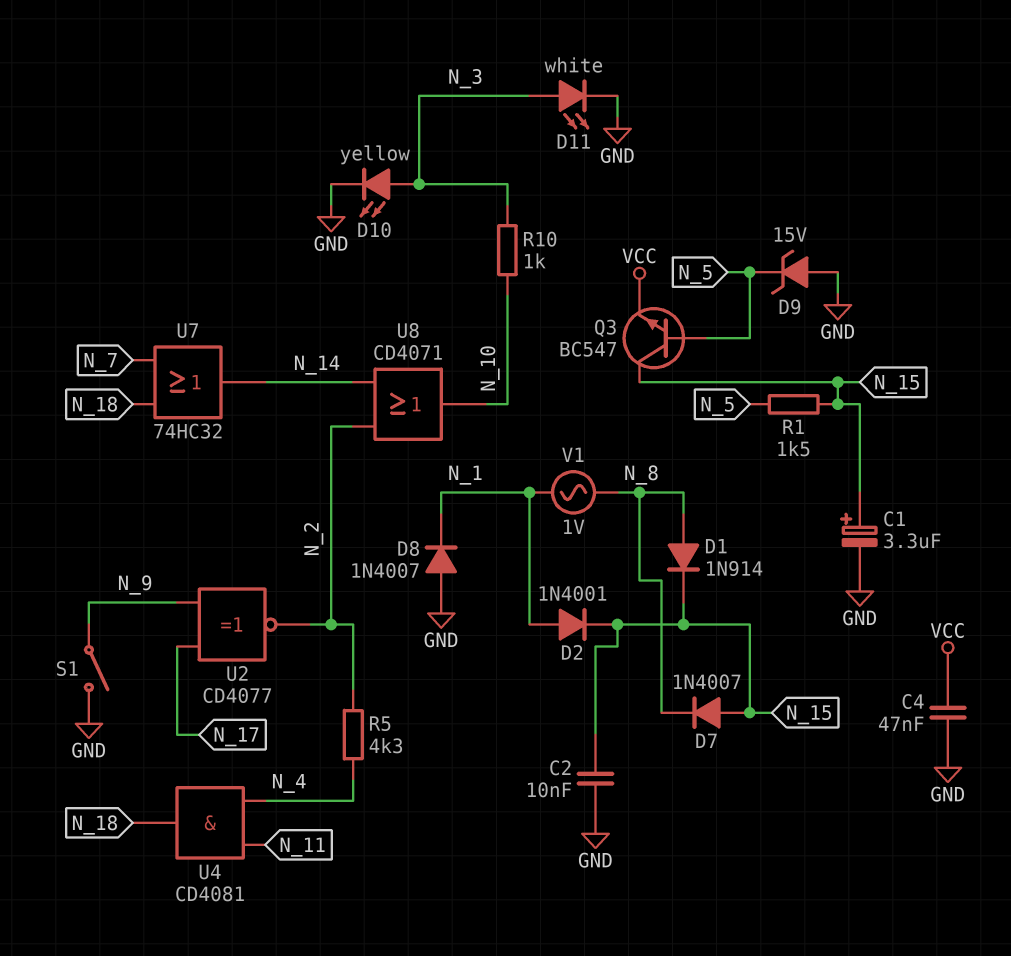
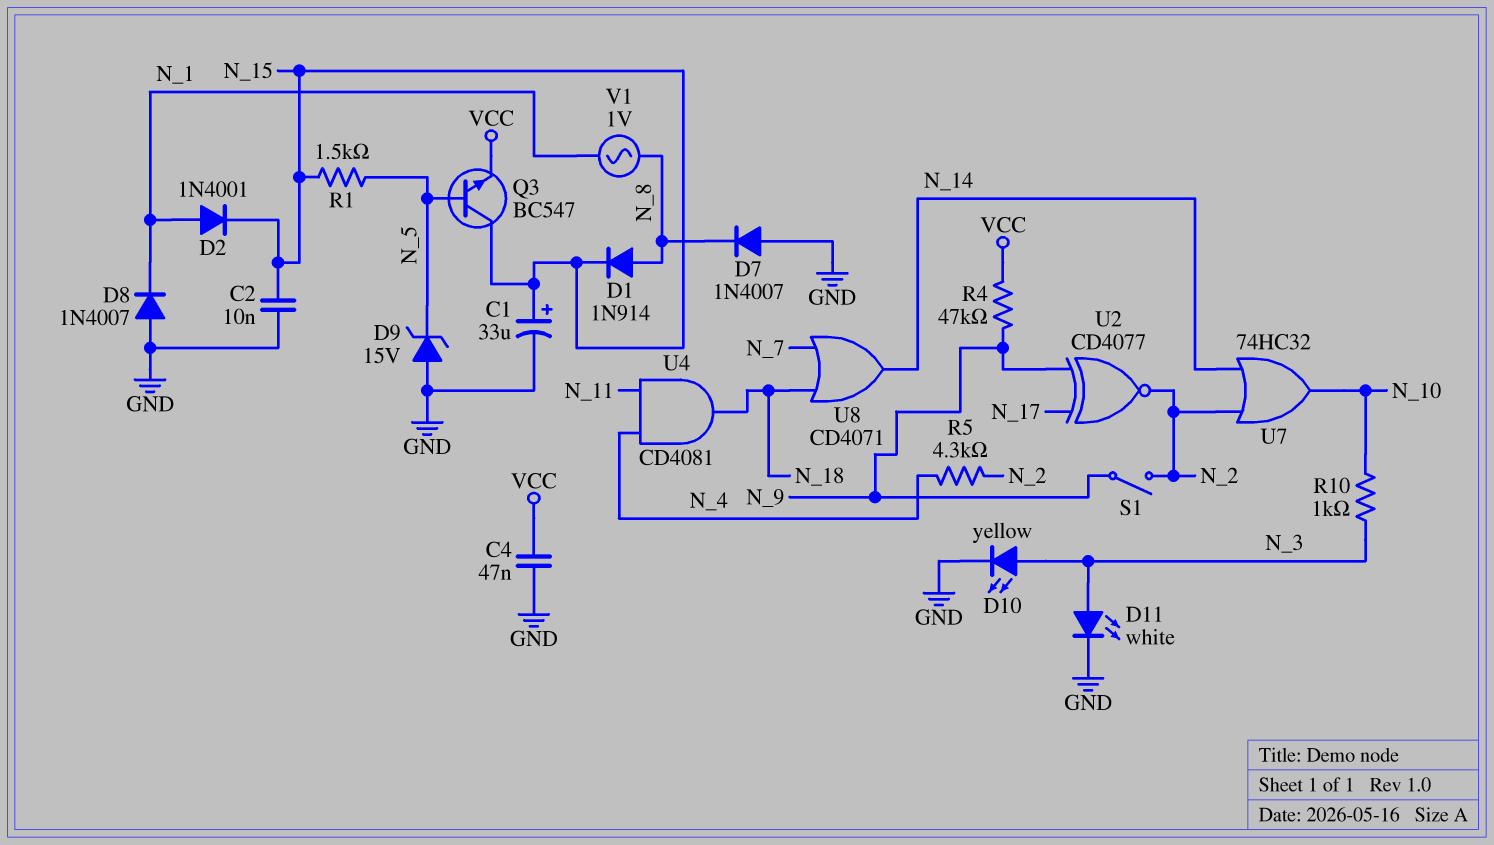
C1: 3.3uF (plus N_15, minus GND) -> 33uF (plus N_15, minus GND)
D7: diode 1N4007 (A N_15, K N_8) -> diode 1N4007 (A GND, K N_8)
R4: none -> 47k (N_9, VCC)
S1: switch (GND, N_9) -> switch (N_2, N_9)
U7: OR 74HC32 (in N_7, in N_18, out N_14) -> OR 74HC32 (in N_2, in N_14, out N_10)
U8: OR CD4071 (in N_2, in N_14, out N_10) -> OR CD4071 (in N_7, in N_18, out N_14)

